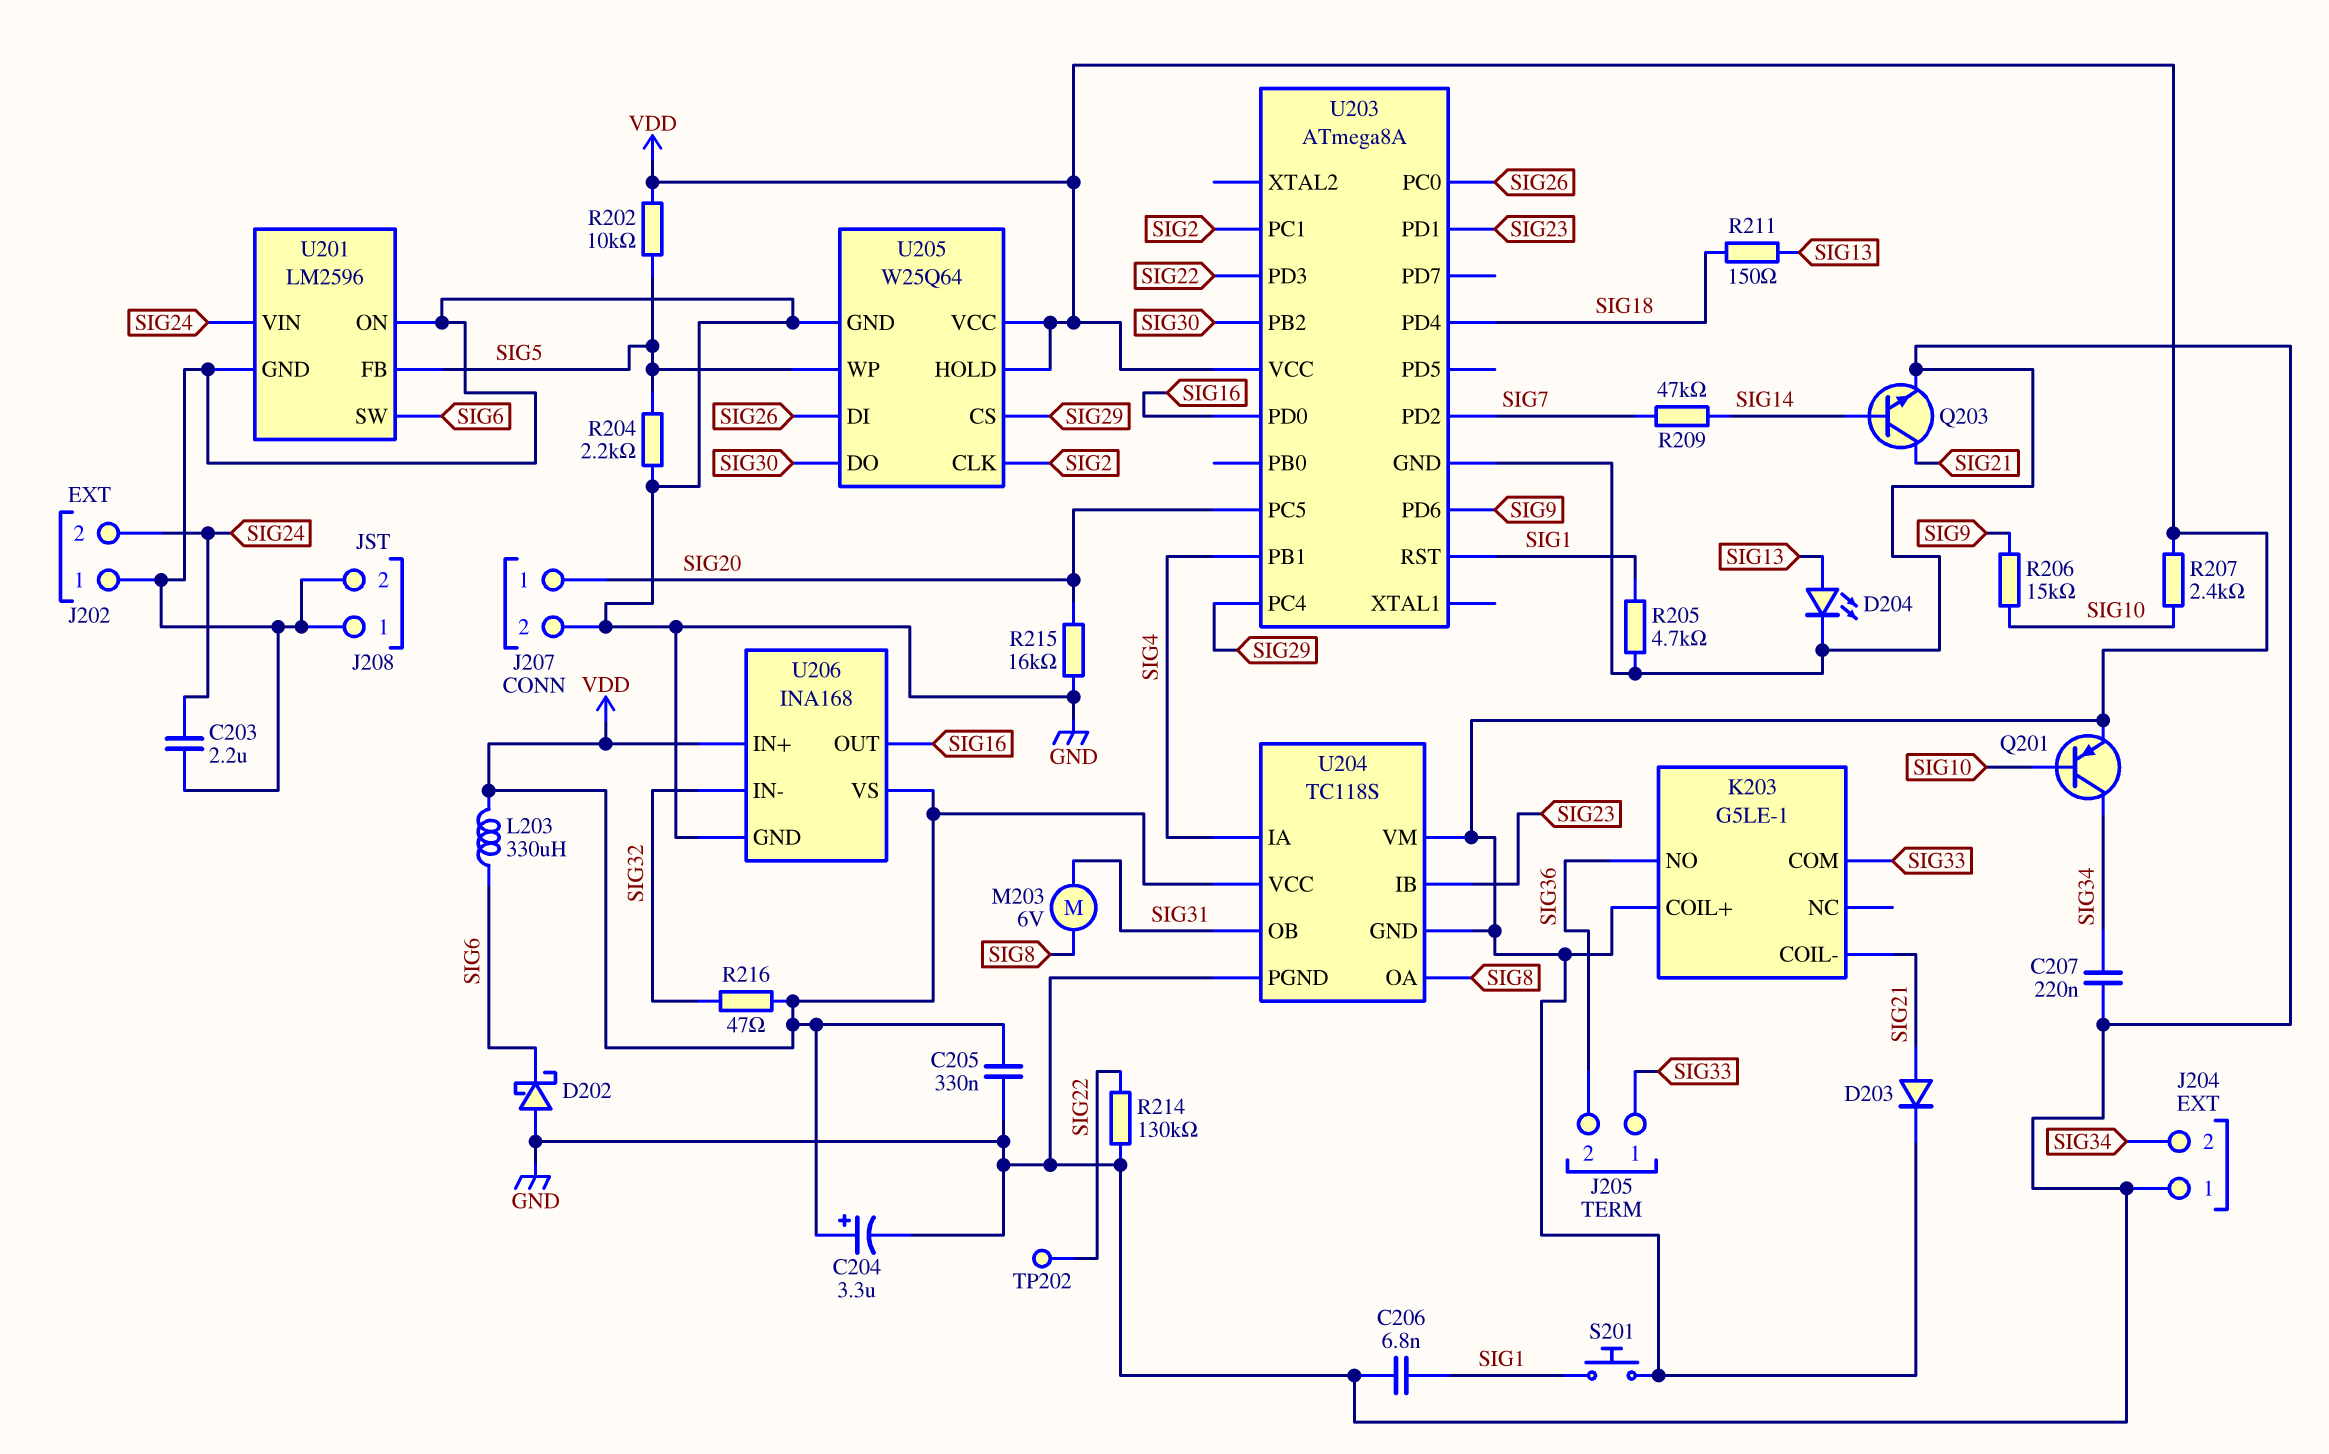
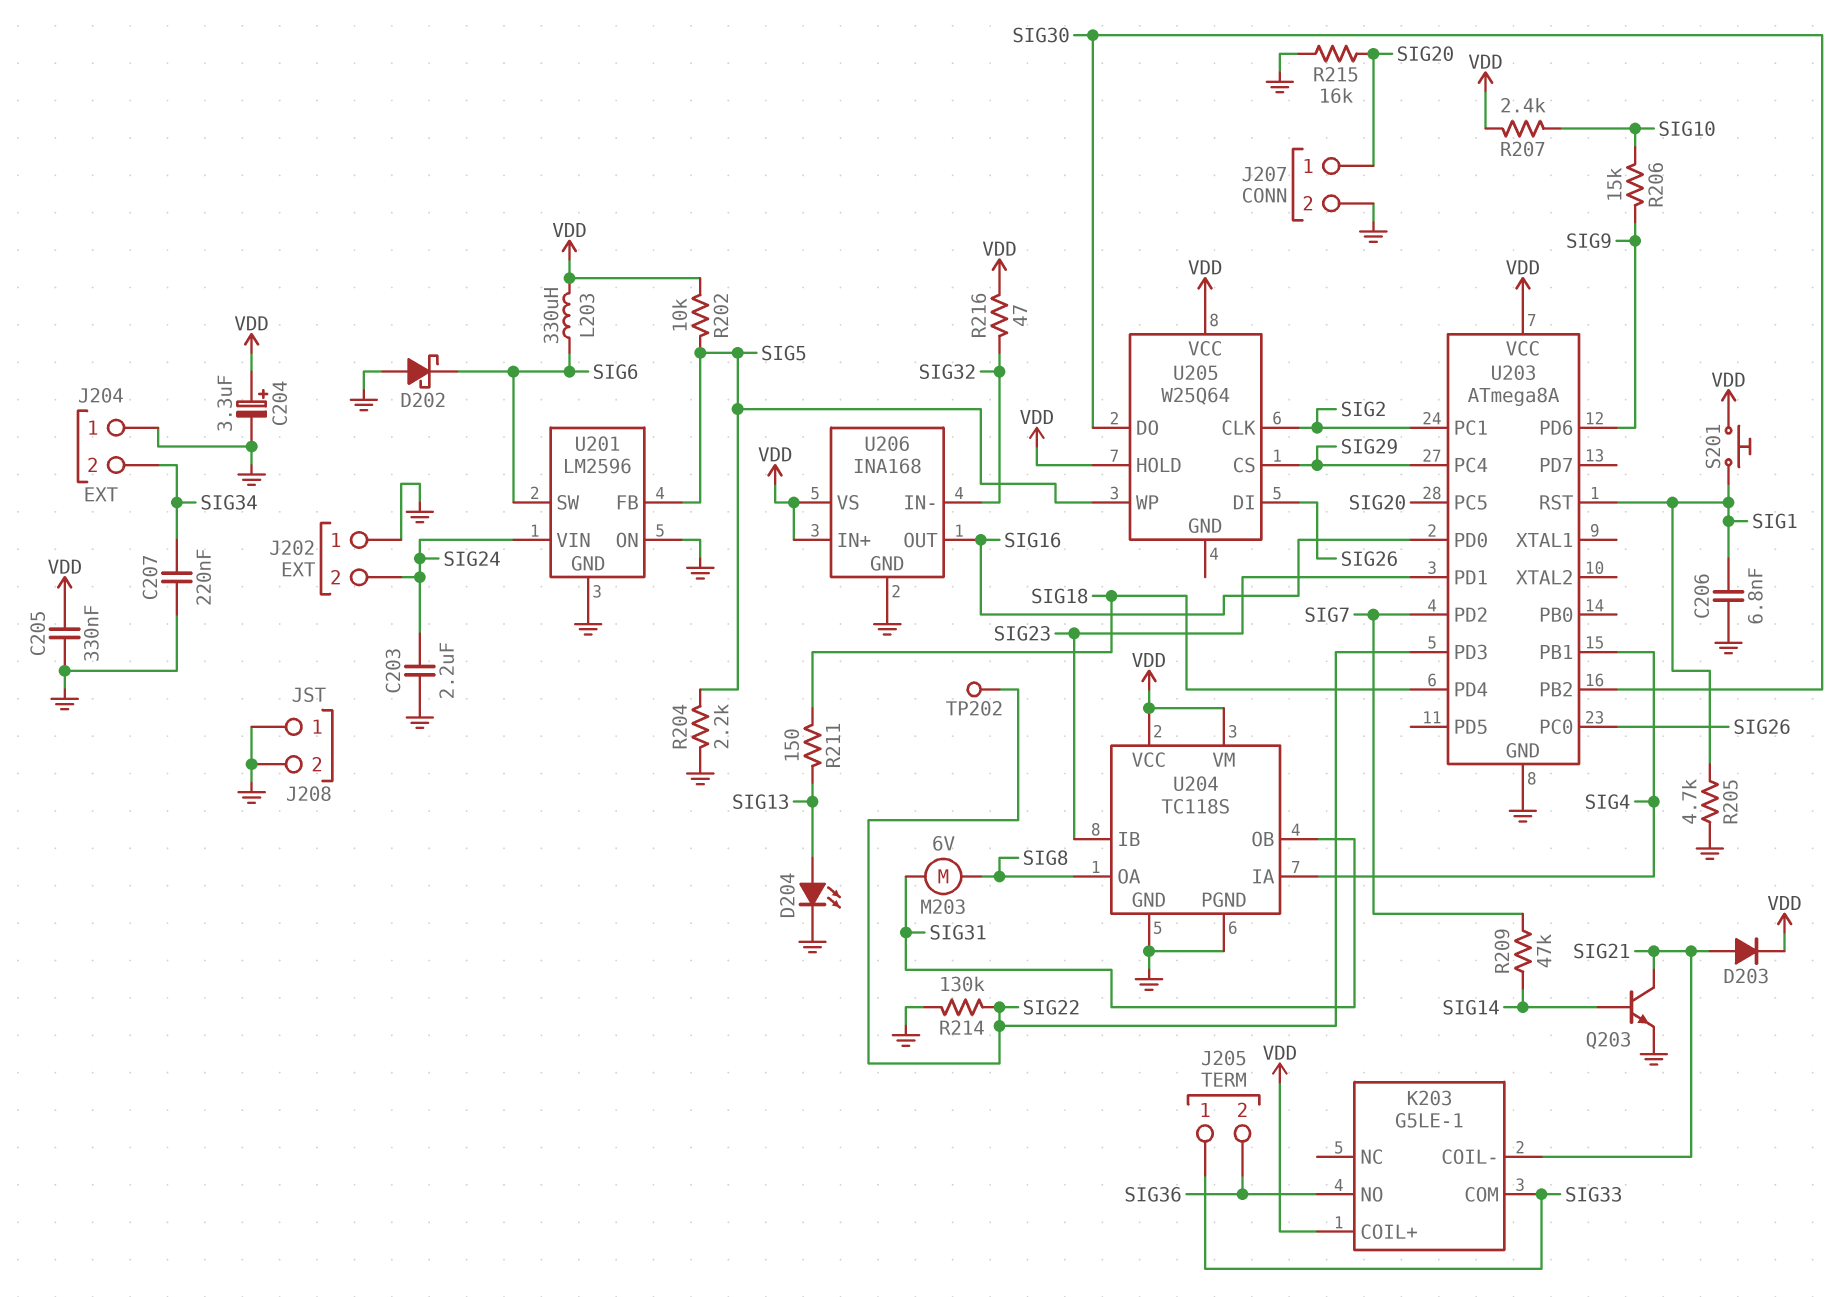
Q201: PNP (B SIG10, C SIG34, E VDD) -> none
U204 pin GND: VDD -> GND
U205 pin GND: GND -> none

